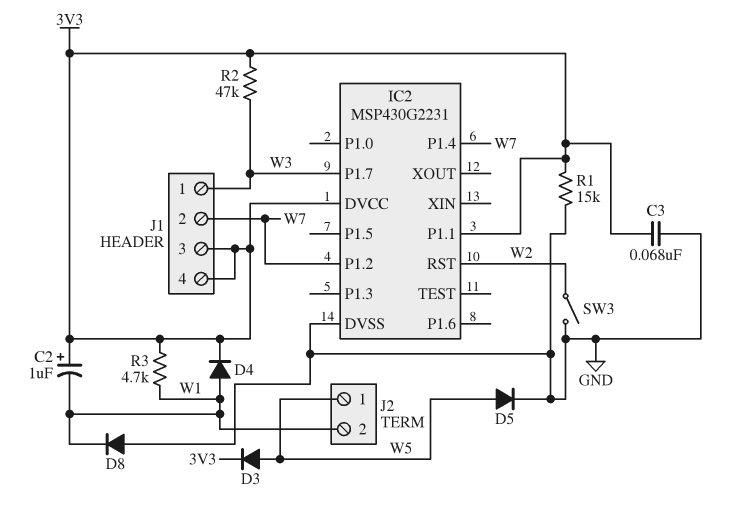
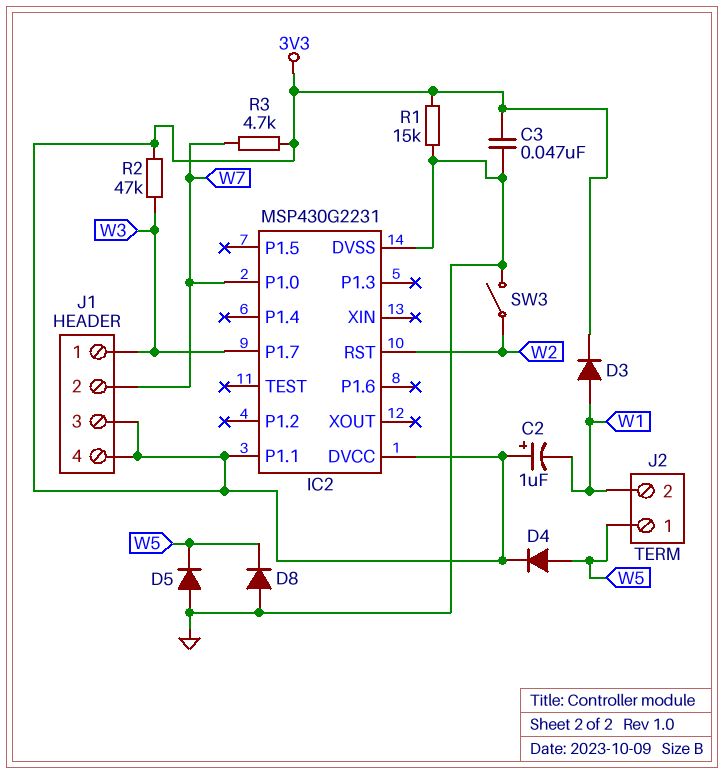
C3: 68nF (3V3, GND) -> 47nF (3V3, GND)
D3: diode (A W5, K 3V3) -> diode (A W1, K 3V3)
D4: diode (A W1, K 3V3) -> diode (A W5, K 3V3)
D5: diode (A W5, K GND) -> diode (A GND, K W5)
D8: diode (A GND, K W1) -> diode (A GND, K W5)
IC2 pin P1.0: none -> W7
IC2 pin P1.2: W7 -> none
IC2 pin P1.4: W7 -> none
R3: 4.7k (3V3, W1) -> 4.7k (3V3, W7)

